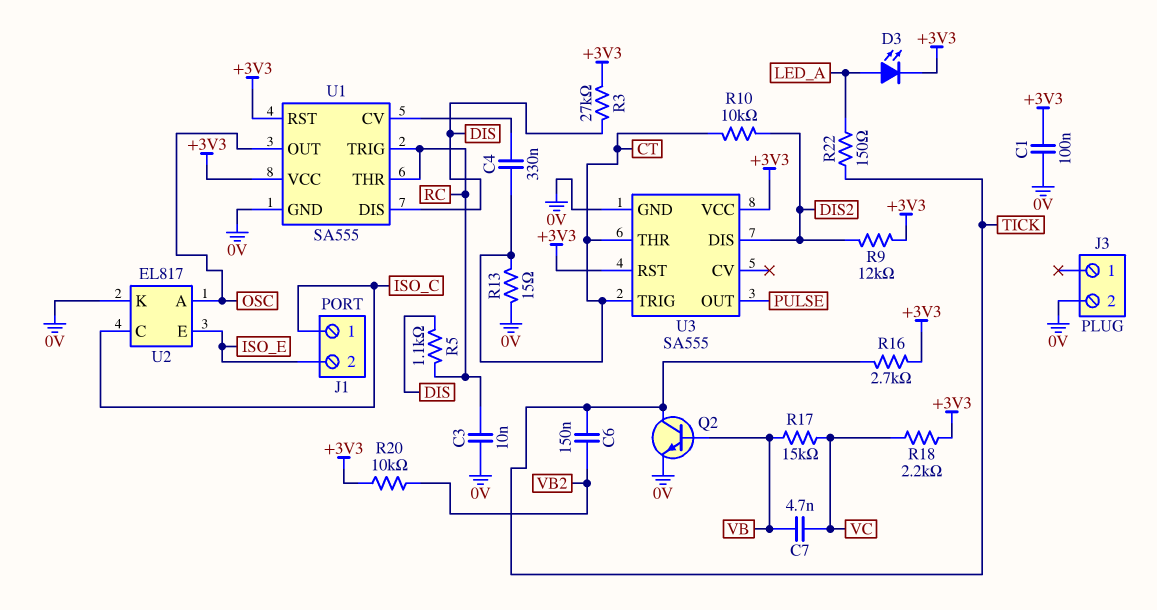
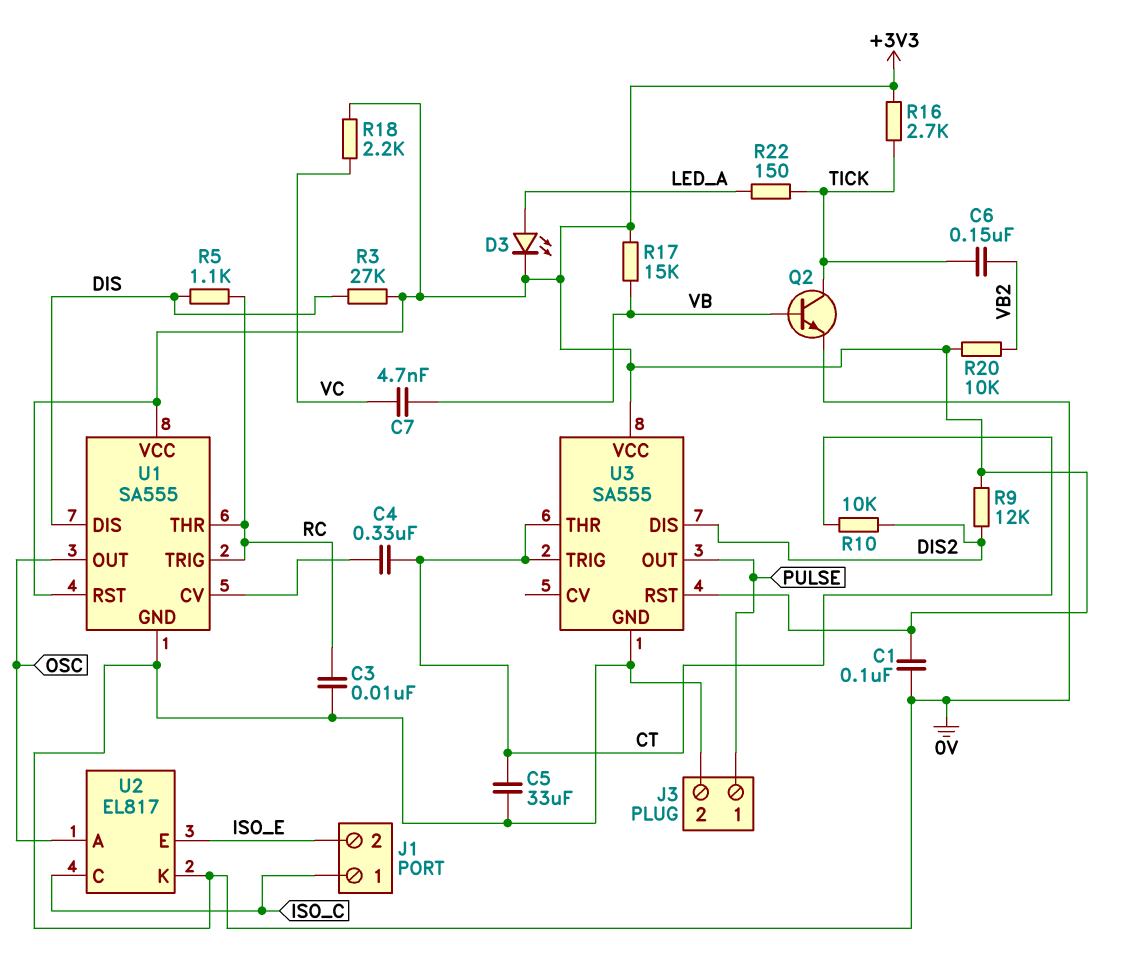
C5: none -> 33uF (0V, CT)
J3 pin 1: none -> PULSE
R13: 15 (0V, CT) -> none
R17: 15k (VB, VC) -> 15k (+3V3, VB)

